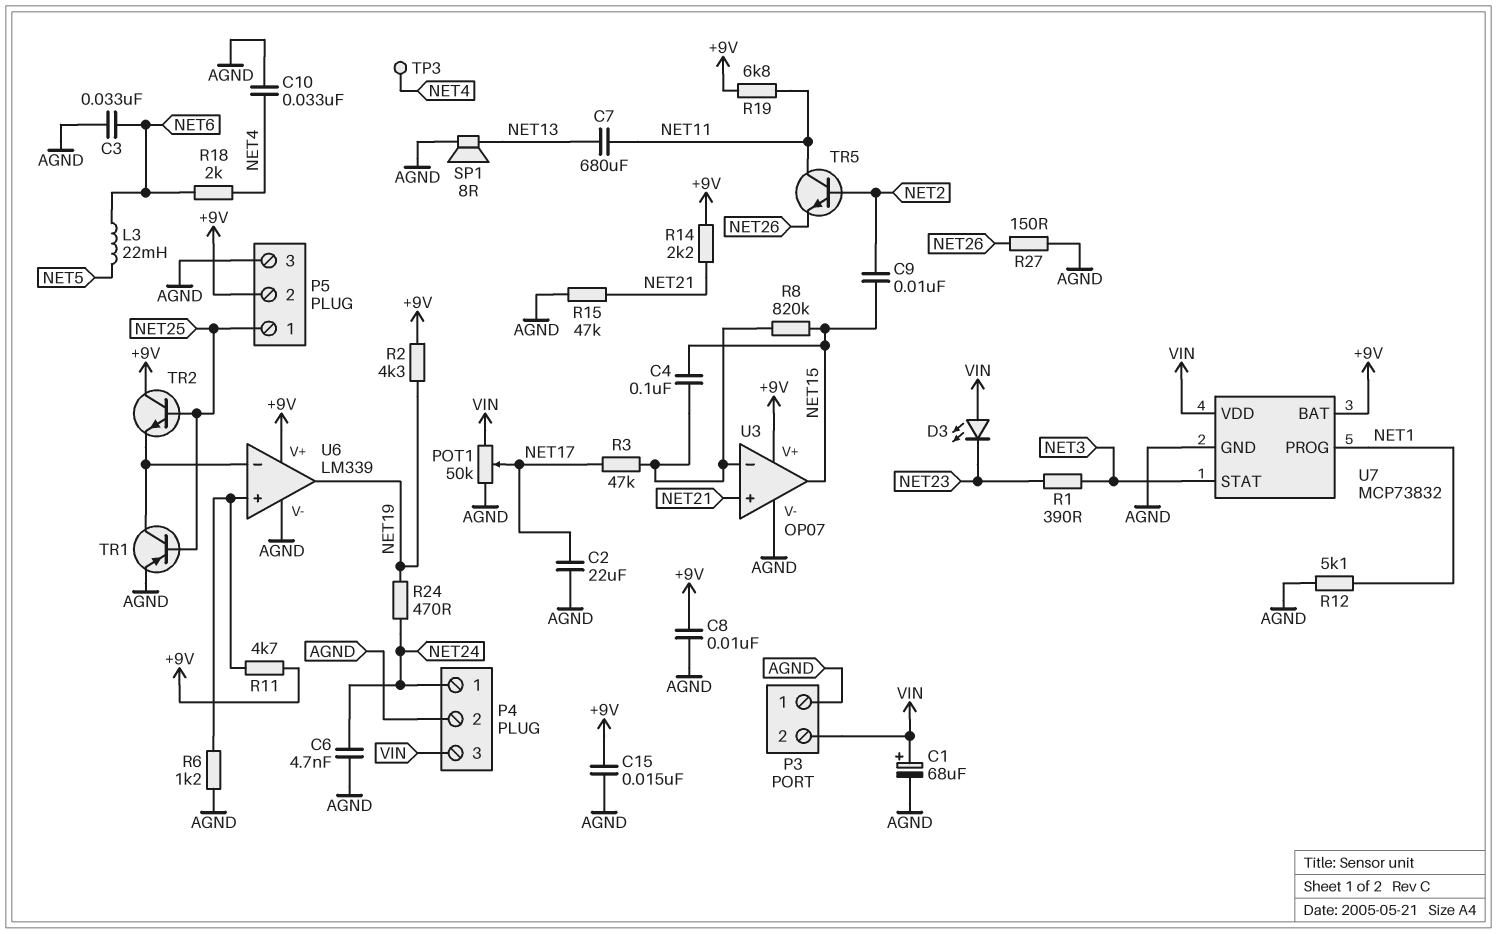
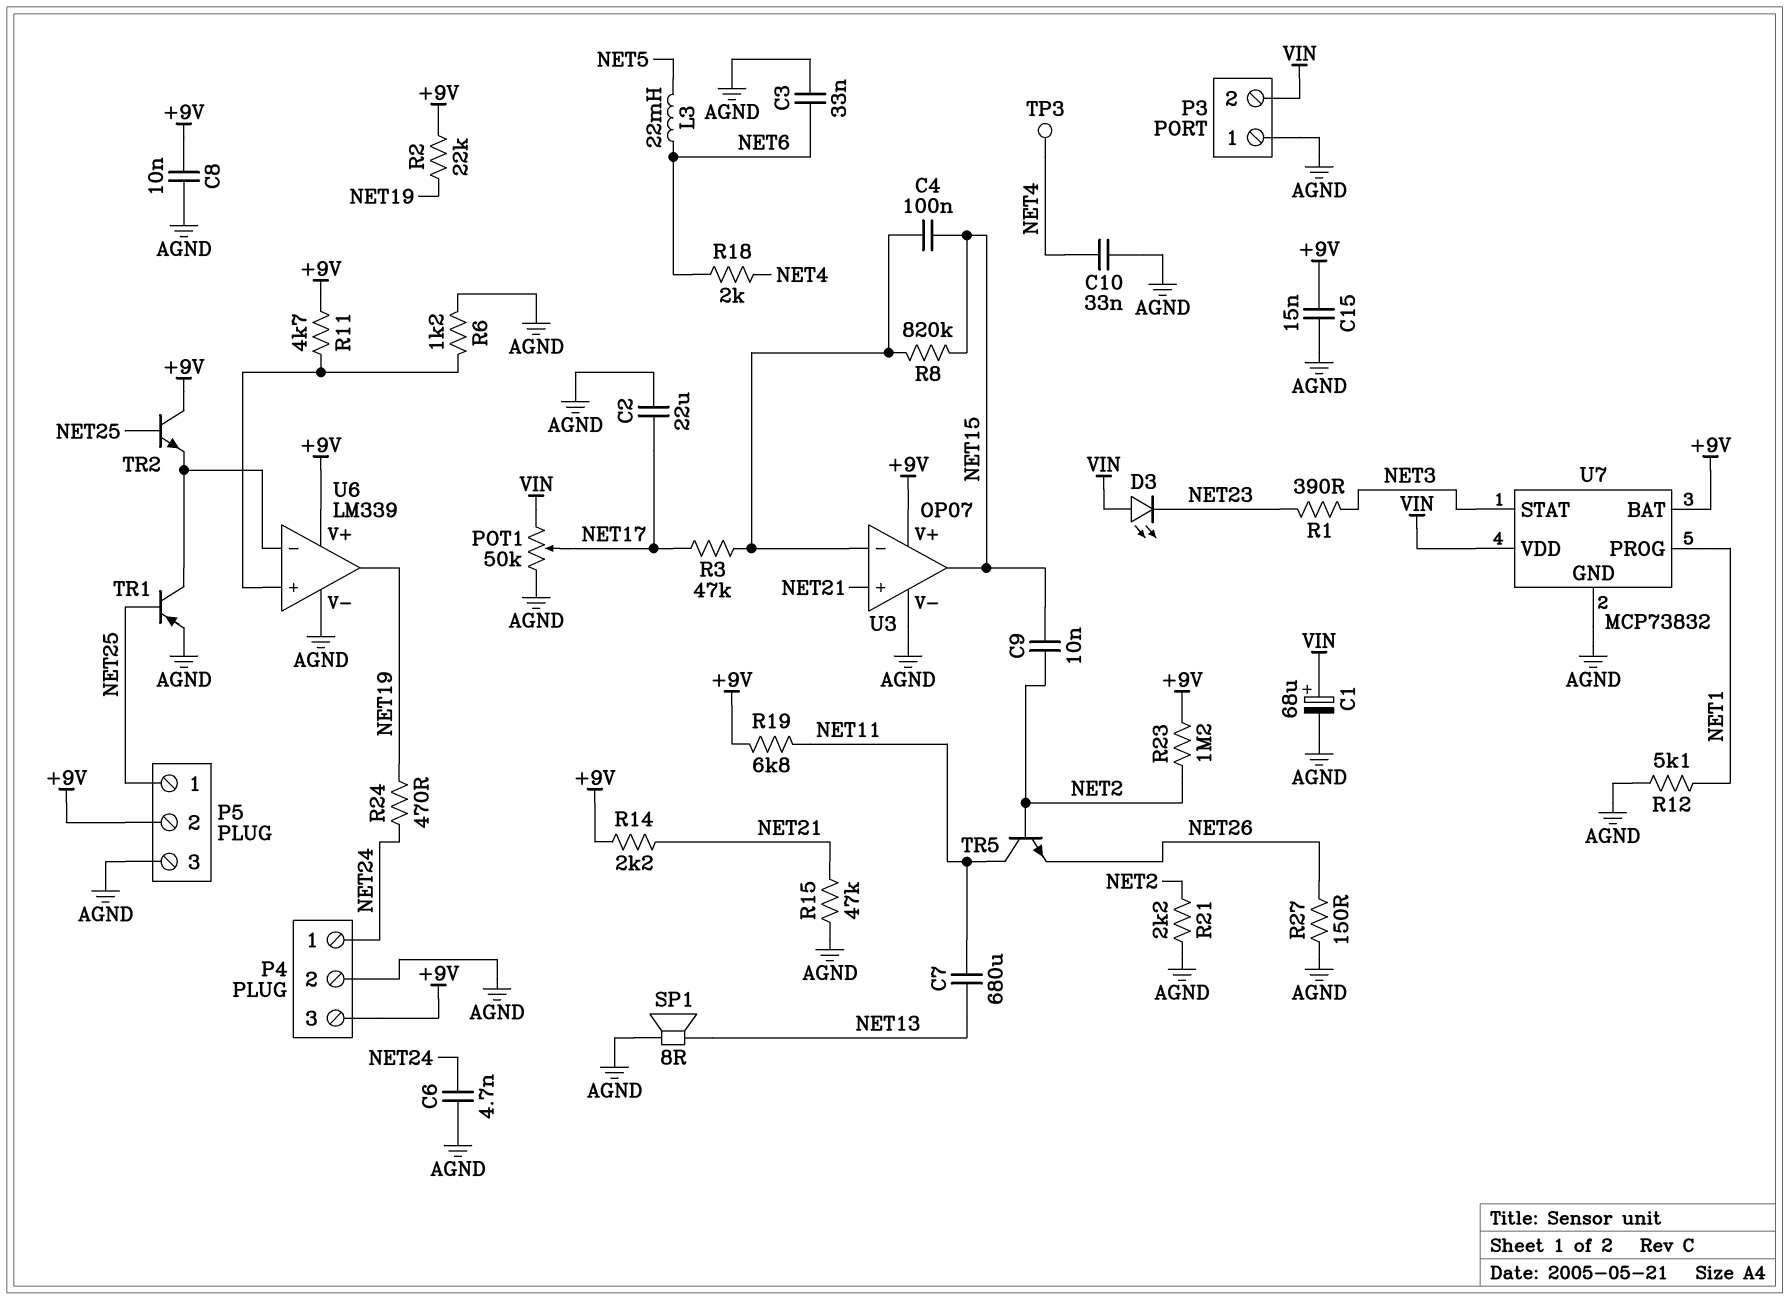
P4 pin 3: VIN -> +9V
R2: 4.3k (+9V, NET19) -> 22k (+9V, NET19)
R21: none -> 2.2k (AGND, NET2)
R23: none -> 1.2M (+9V, NET2)

